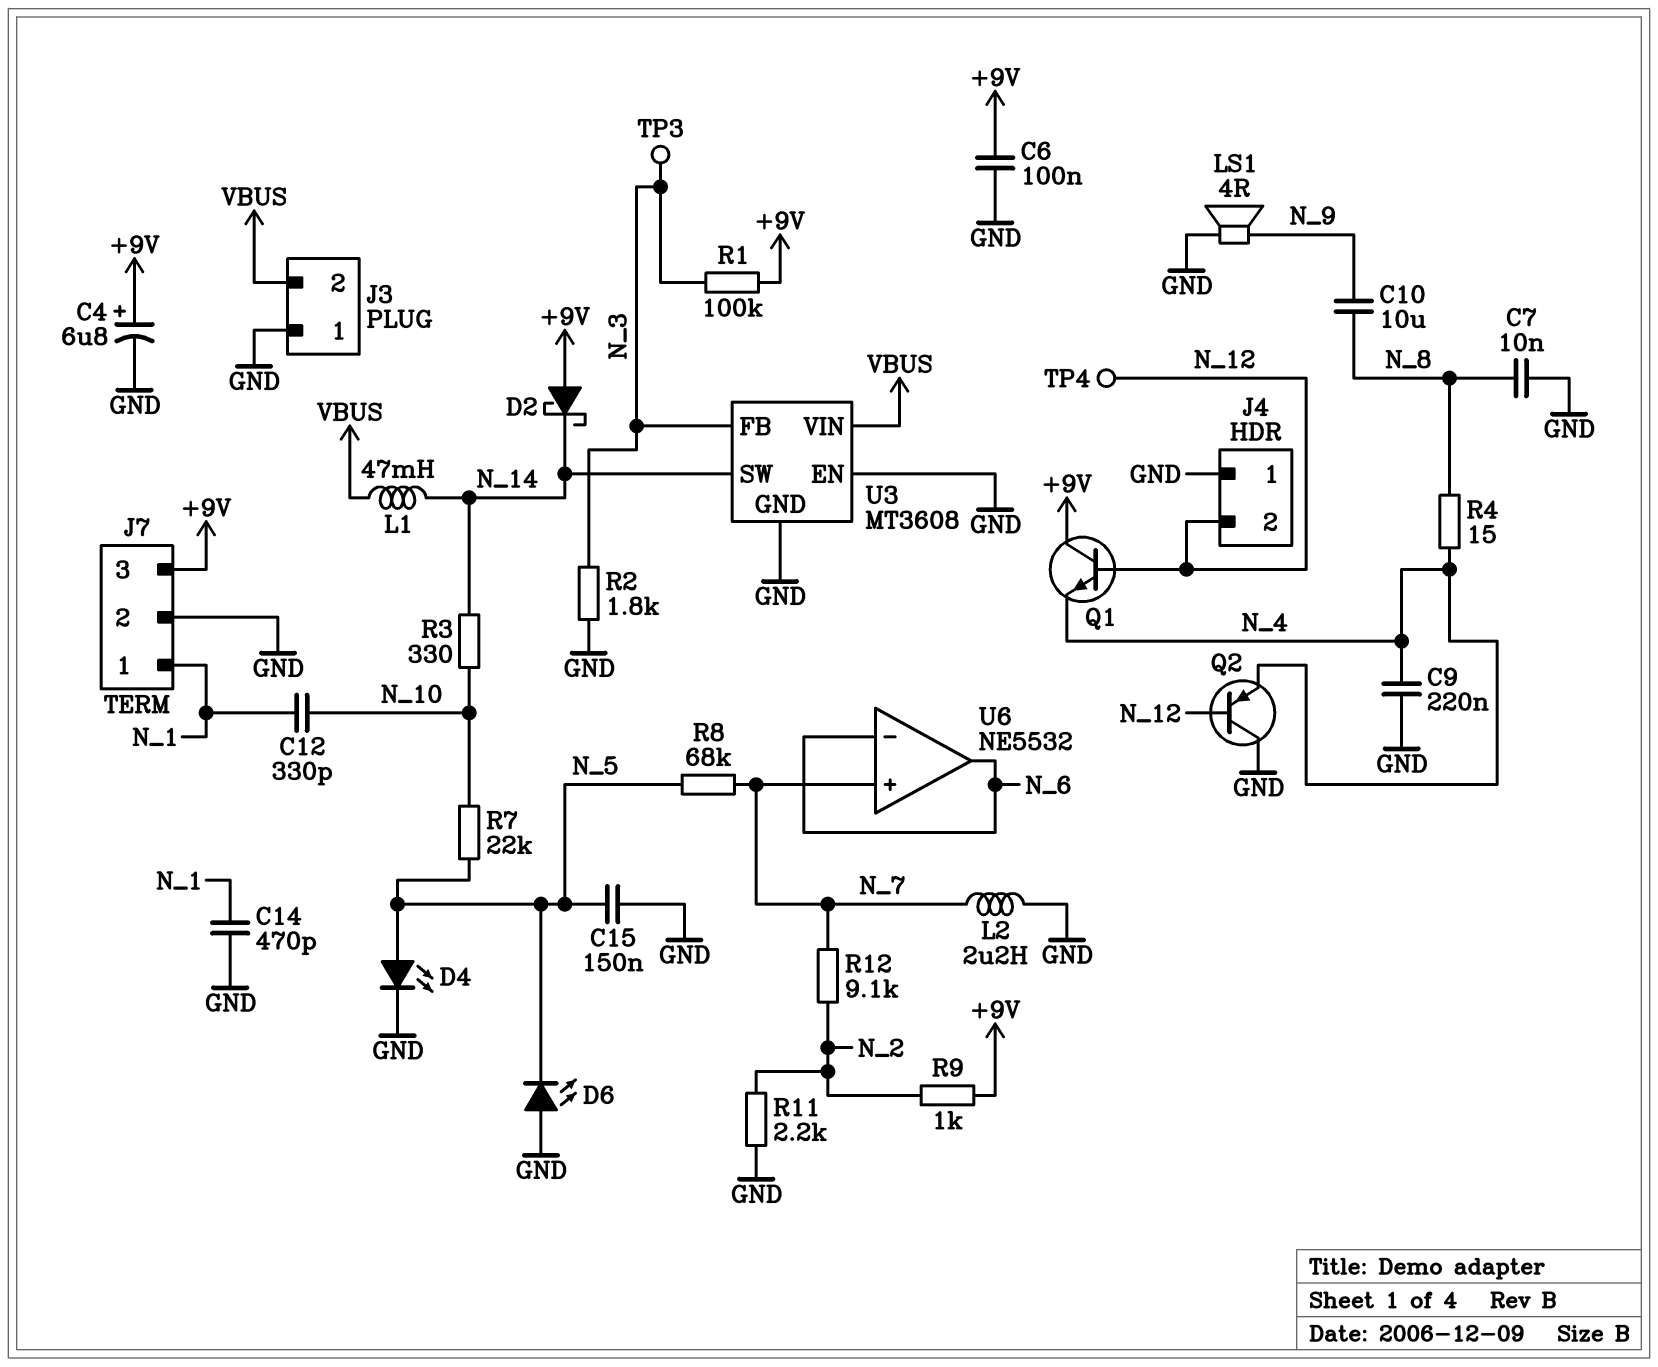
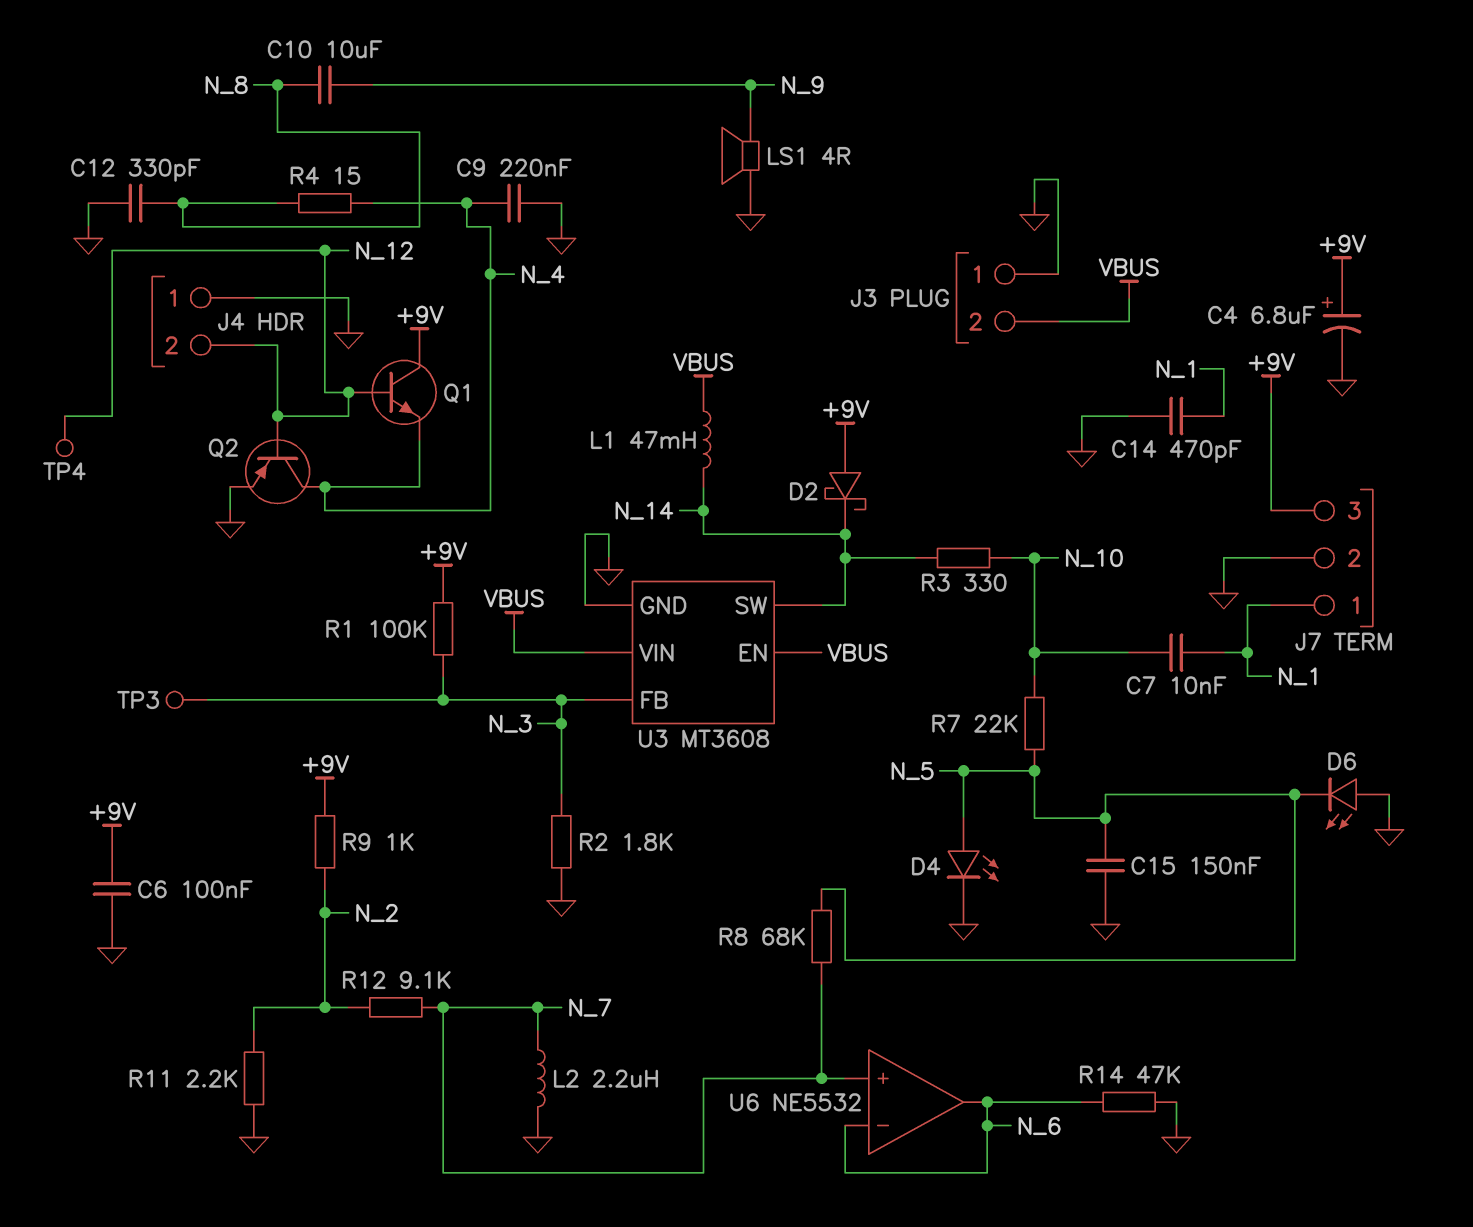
C7: 10nF (GND, N_8) -> 10nF (N_1, N_10)
C12: 330pF (N_1, N_10) -> 330pF (GND, N_8)
Q2: PNP (B N_12, C GND, E N_4) -> PNP (B N_12, C N_4, E GND)
R14: none -> 47k (GND, N_6)
U3 pin EN: GND -> VBUS

